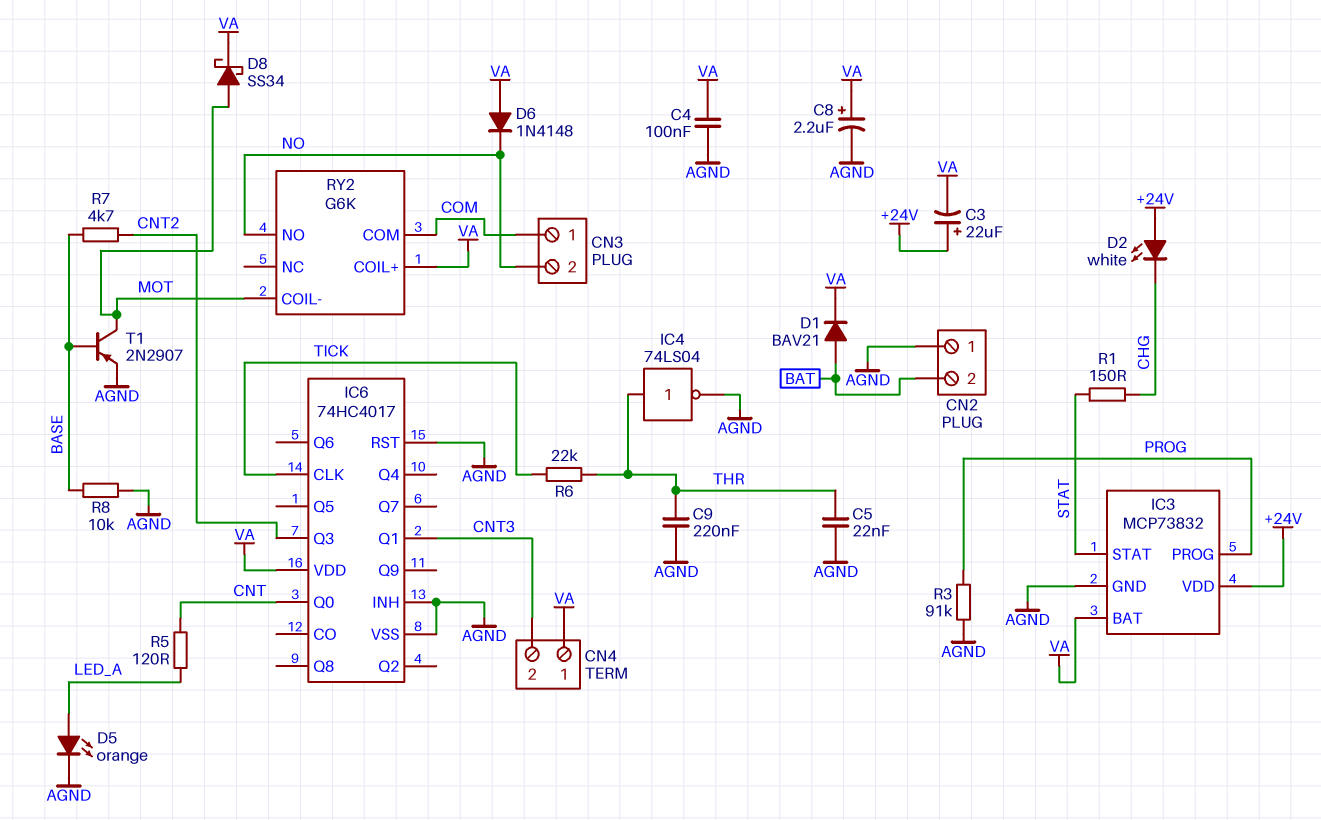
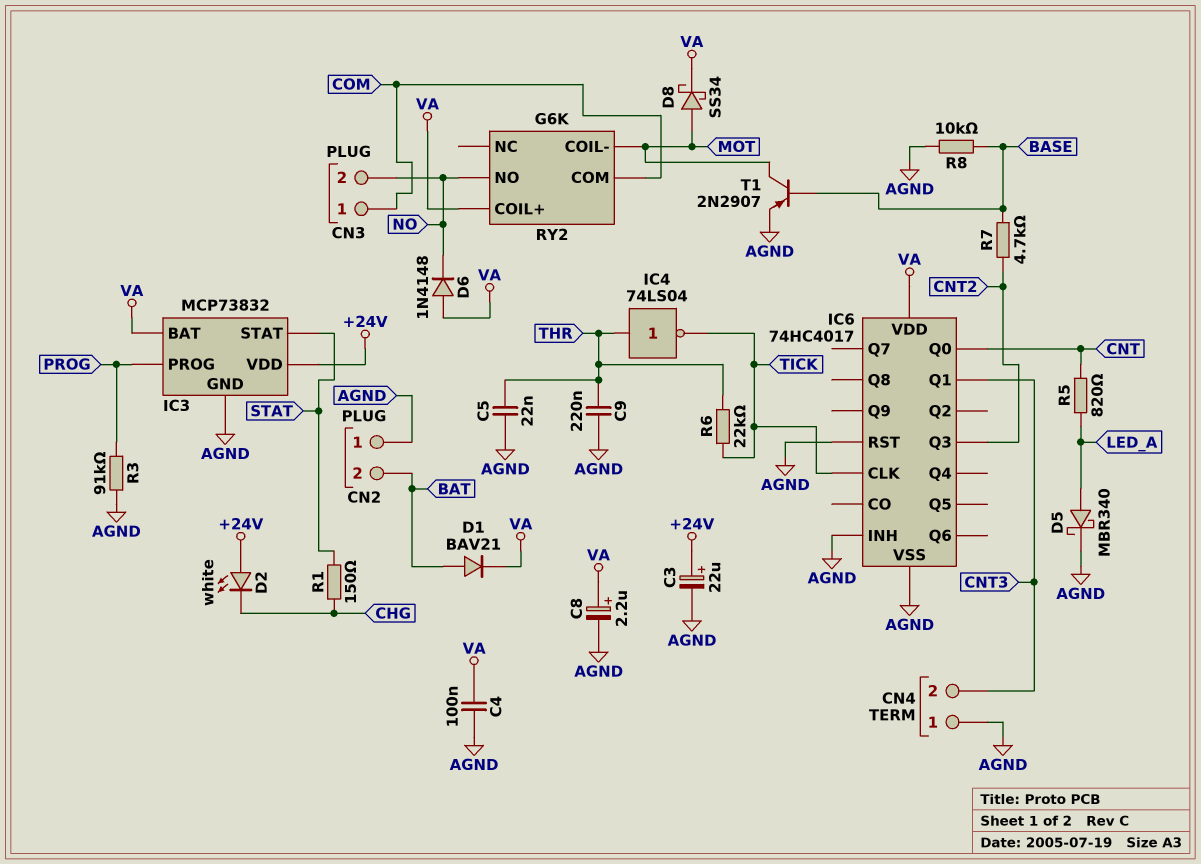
C3: 22uF (plus +24V, minus VA) -> 22uF (plus +24V, minus AGND)
CN4 pin 1: VA -> AGND
D5: LED orange (A LED_A, K AGND) -> schottky MBR340 (A LED_A, K AGND)
IC4: NOT 74LS04 (in THR, out AGND) -> NOT 74LS04 (in THR, out TICK)
R5: 120 (CNT, LED_A) -> 820 (CNT, LED_A)

